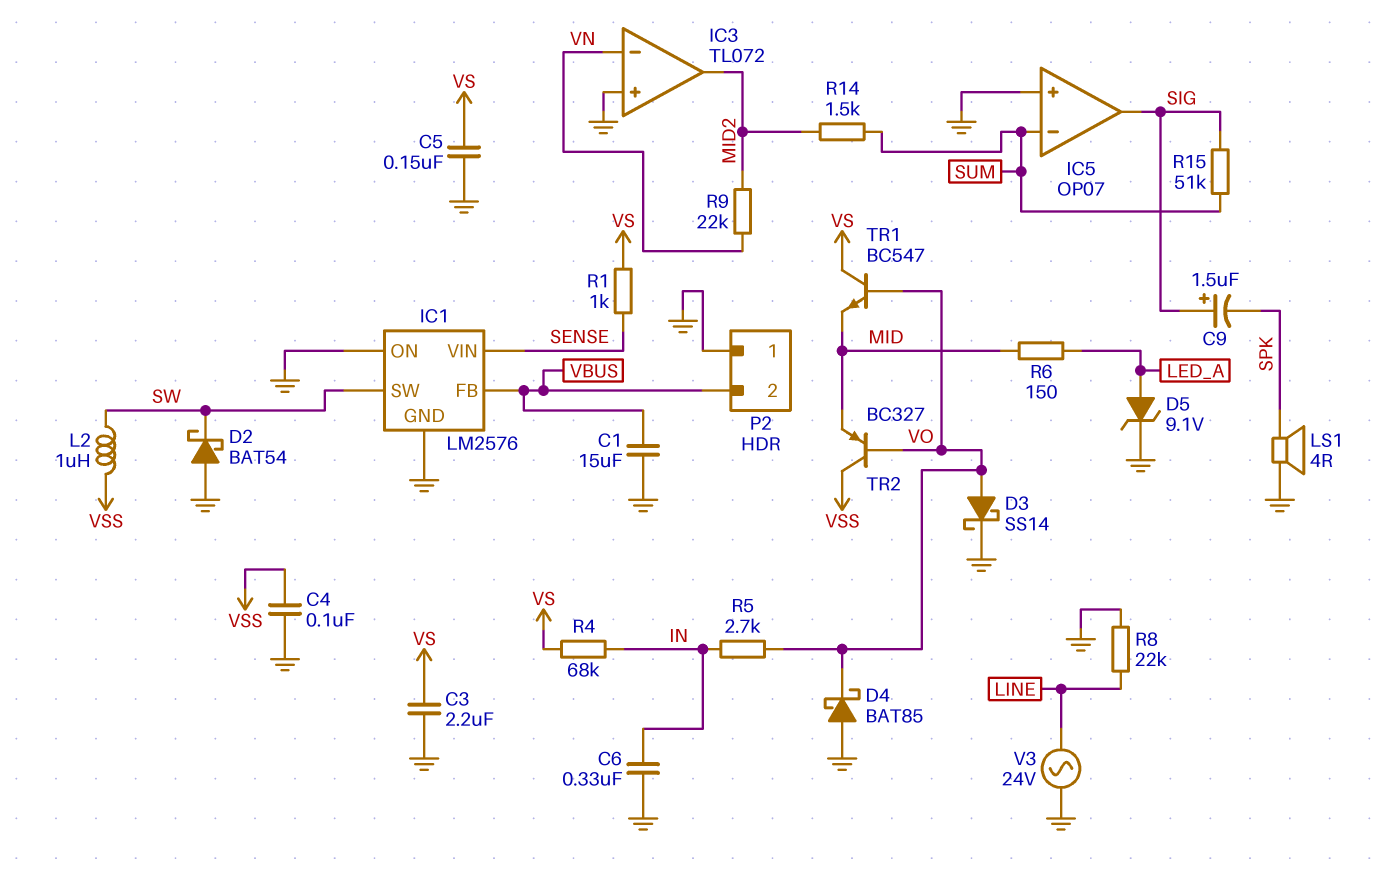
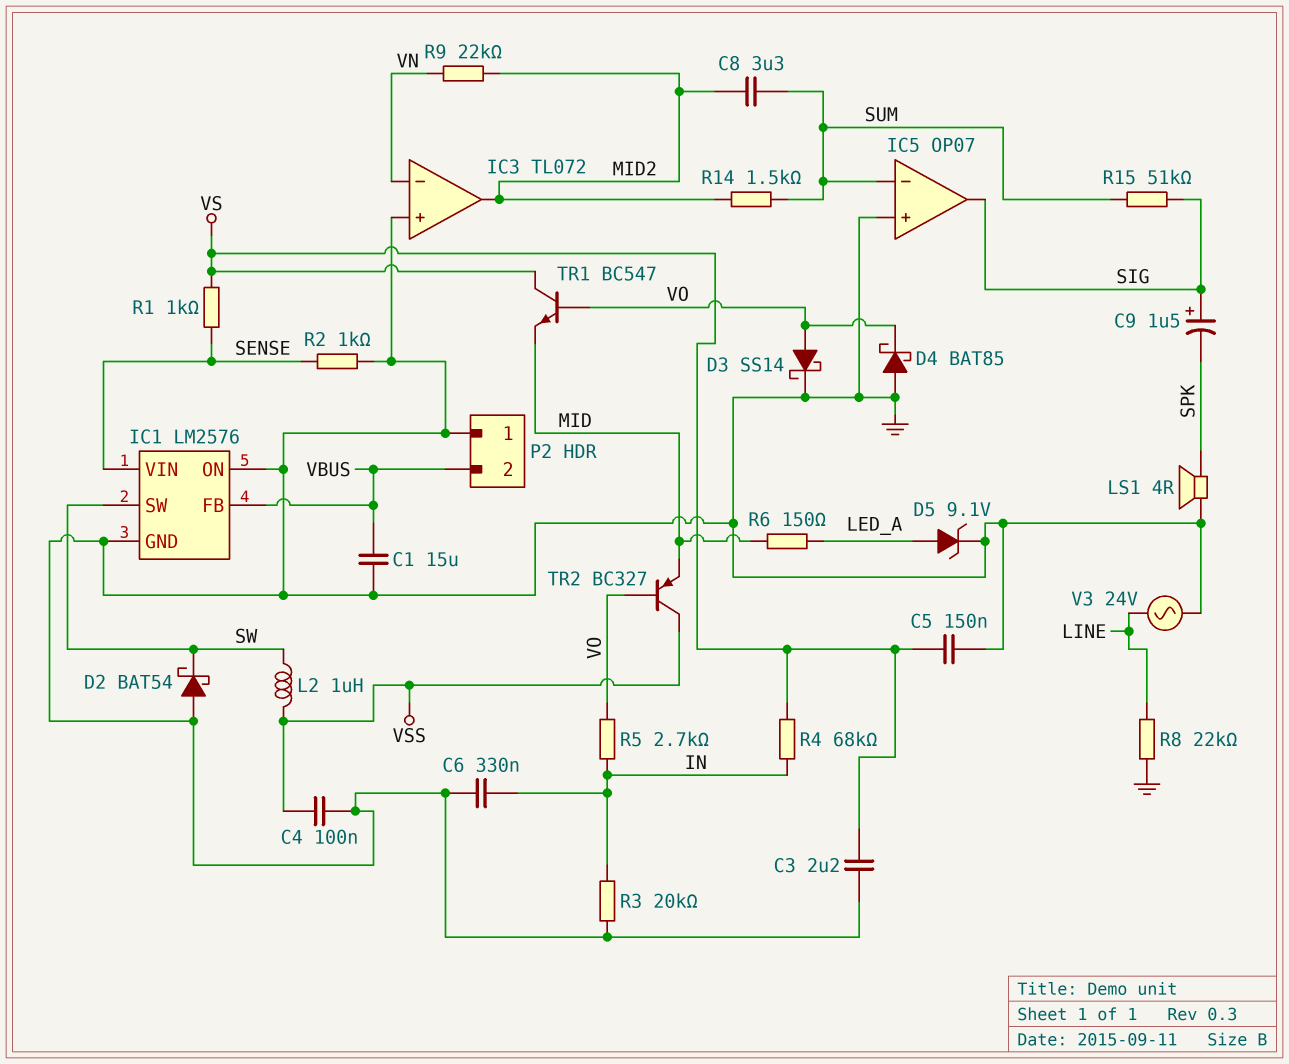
C8: none -> 3.3uF (MID2, SUM)
R2: none -> 1k (GND, SENSE)
R3: none -> 20k (GND, IN)

